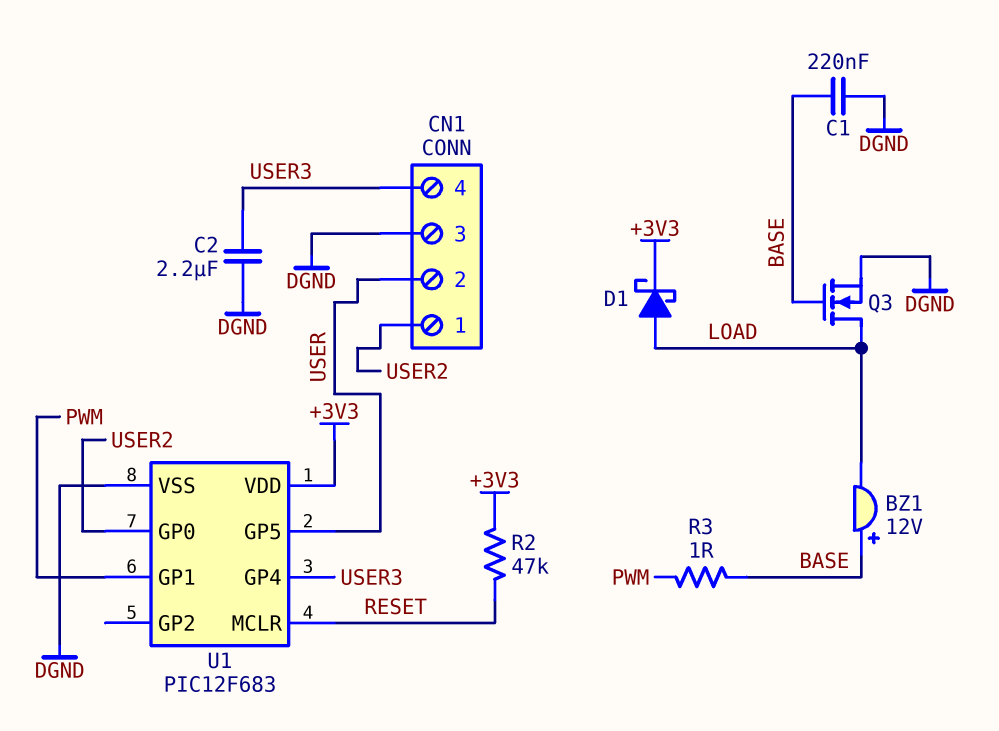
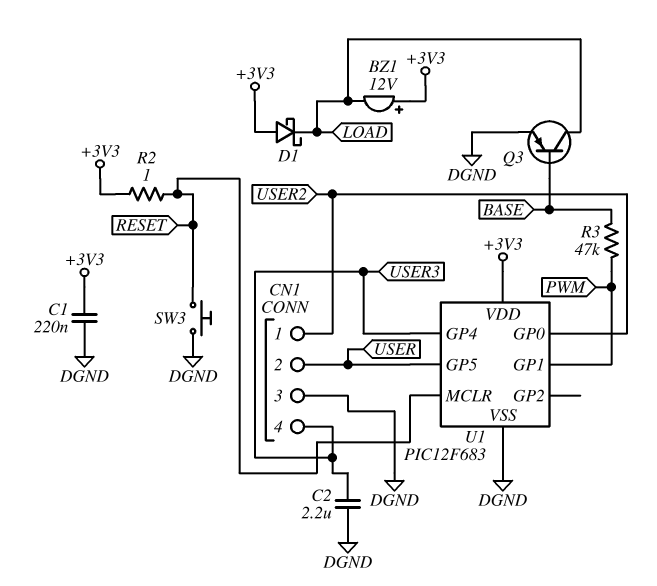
BZ1: buzzer 12V (plus BASE, minus LOAD) -> buzzer 12V (plus +3V3, minus LOAD)
C1: 220nF (BASE, DGND) -> 220nF (+3V3, DGND)
D1: schottky (A LOAD, K +3V3) -> schottky (A +3V3, K LOAD)
Q3: NMOS (G BASE, D LOAD, S DGND) -> PNP (B BASE, C LOAD, E DGND)
R2: 47k (+3V3, RESET) -> 1 (+3V3, RESET)
R3: 1 (BASE, PWM) -> 47k (BASE, PWM)
SW3: none -> button (DGND, RESET)

